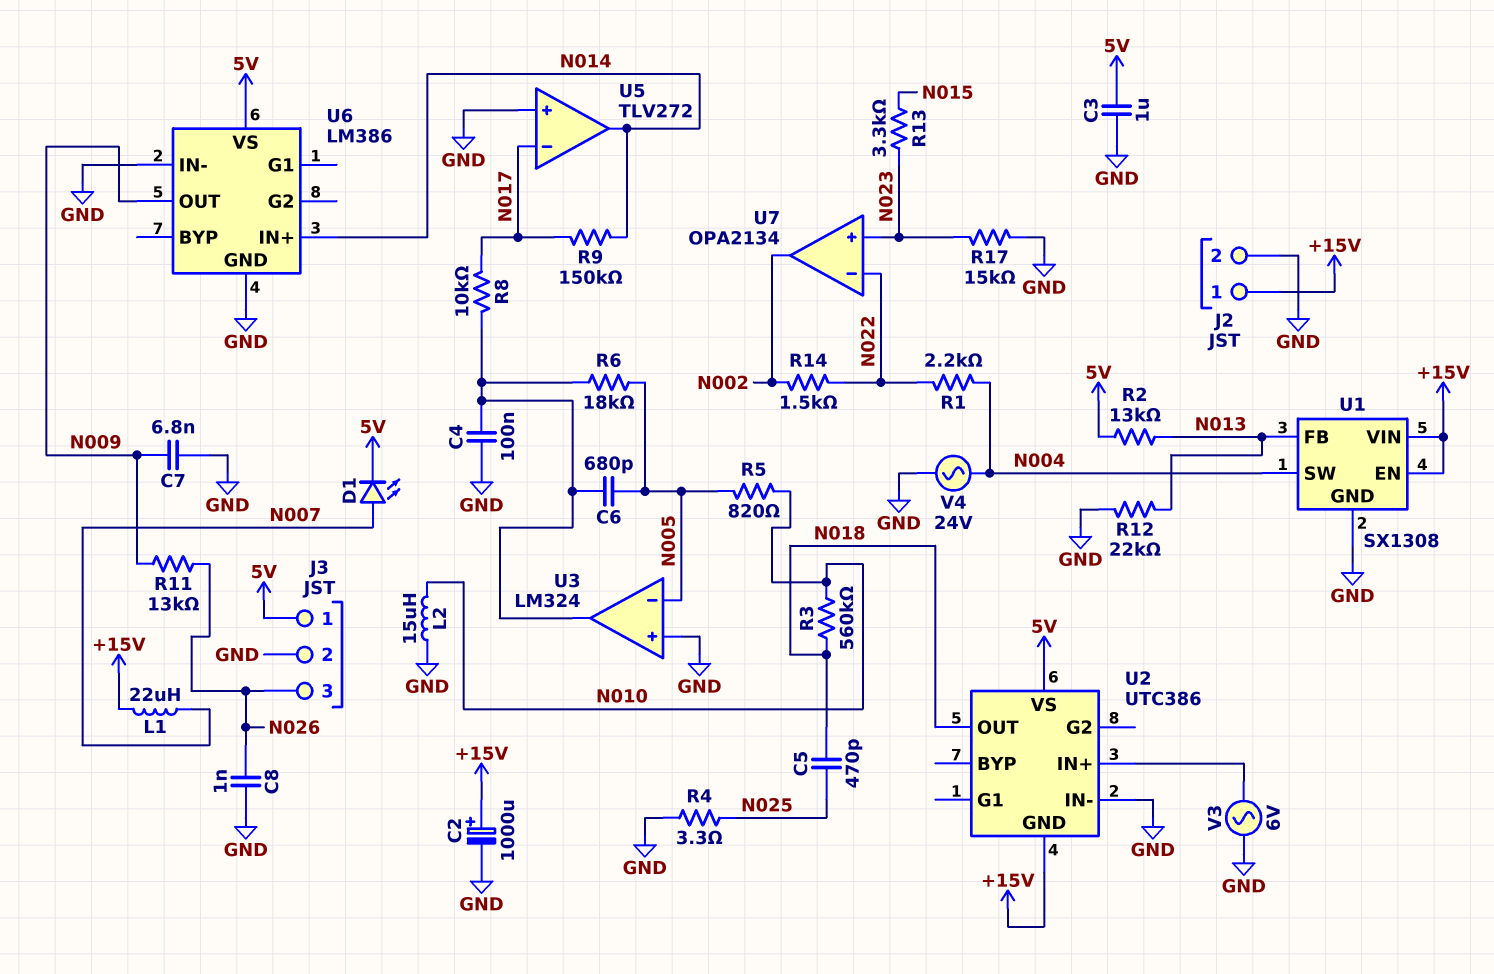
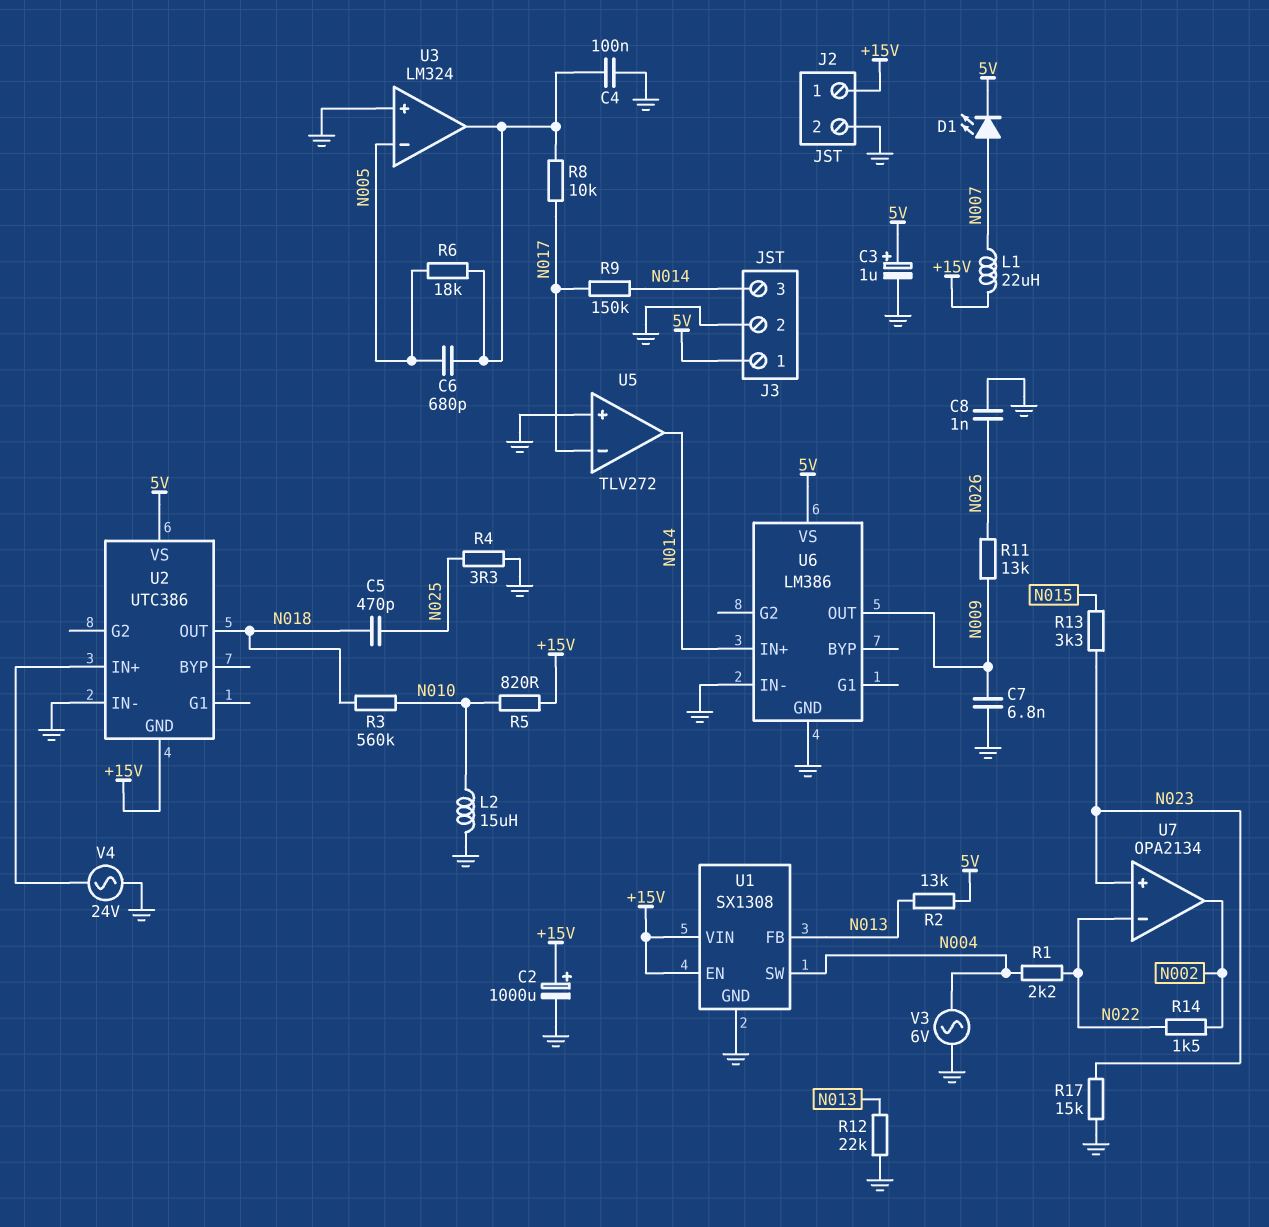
C3: 1uF (5V, GND) -> 1uF (plus 5V, minus GND)
J3 pin 3: N026 -> N014
R5: 820 (N005, N010) -> 820 (+15V, N010)
V3: AC 6V (GND, U2/IN+) -> AC 6V (GND, N004)
V4: AC 24V (GND, N004) -> AC 24V (GND, U2/IN+)

